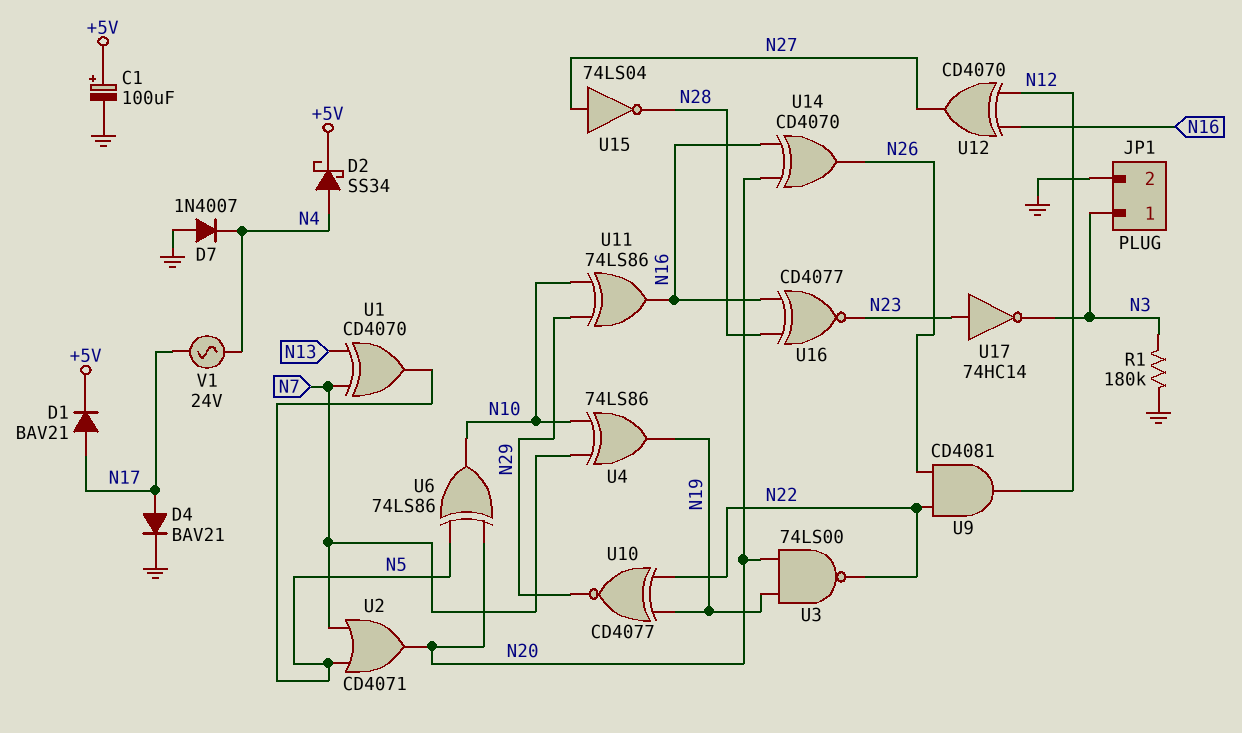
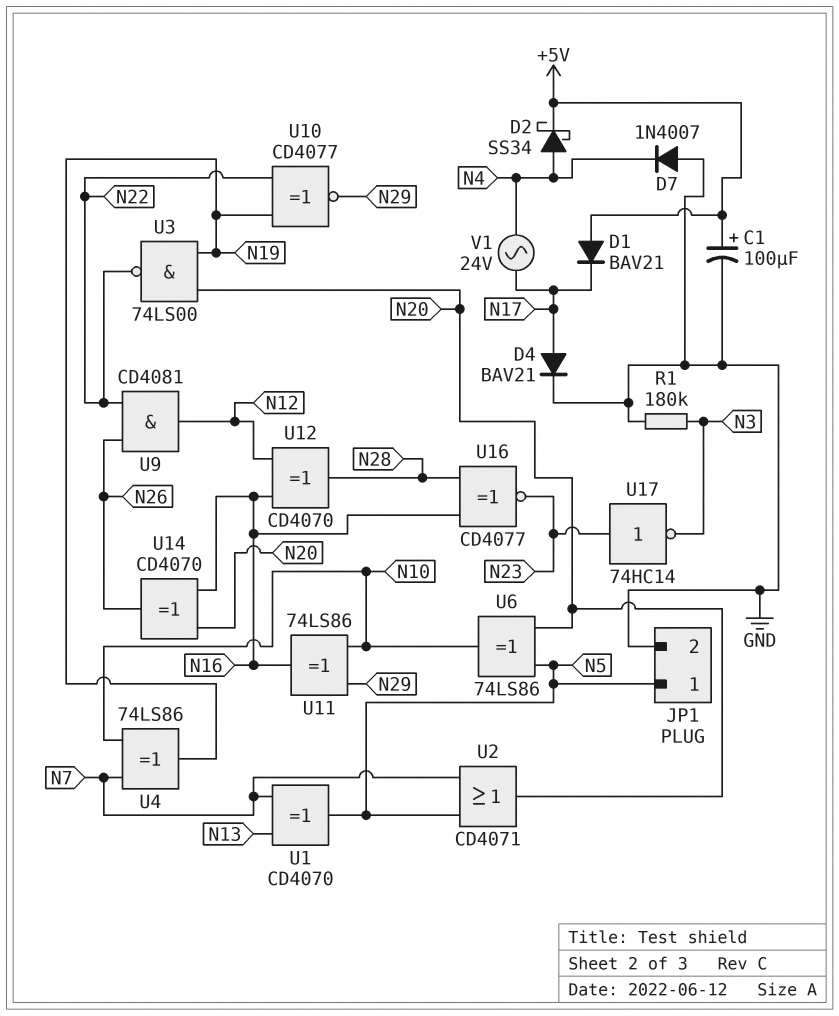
D1: diode BAV21 (A N17, K +5V) -> diode BAV21 (A +5V, K N17)
JP1 pin 1: N3 -> N5
U12: XOR CD4070 (in N12, in N16, out N27) -> XOR CD4070 (in N12, in N16, out N28)
U15: NOT 74LS04 (in N27, out N28) -> none

